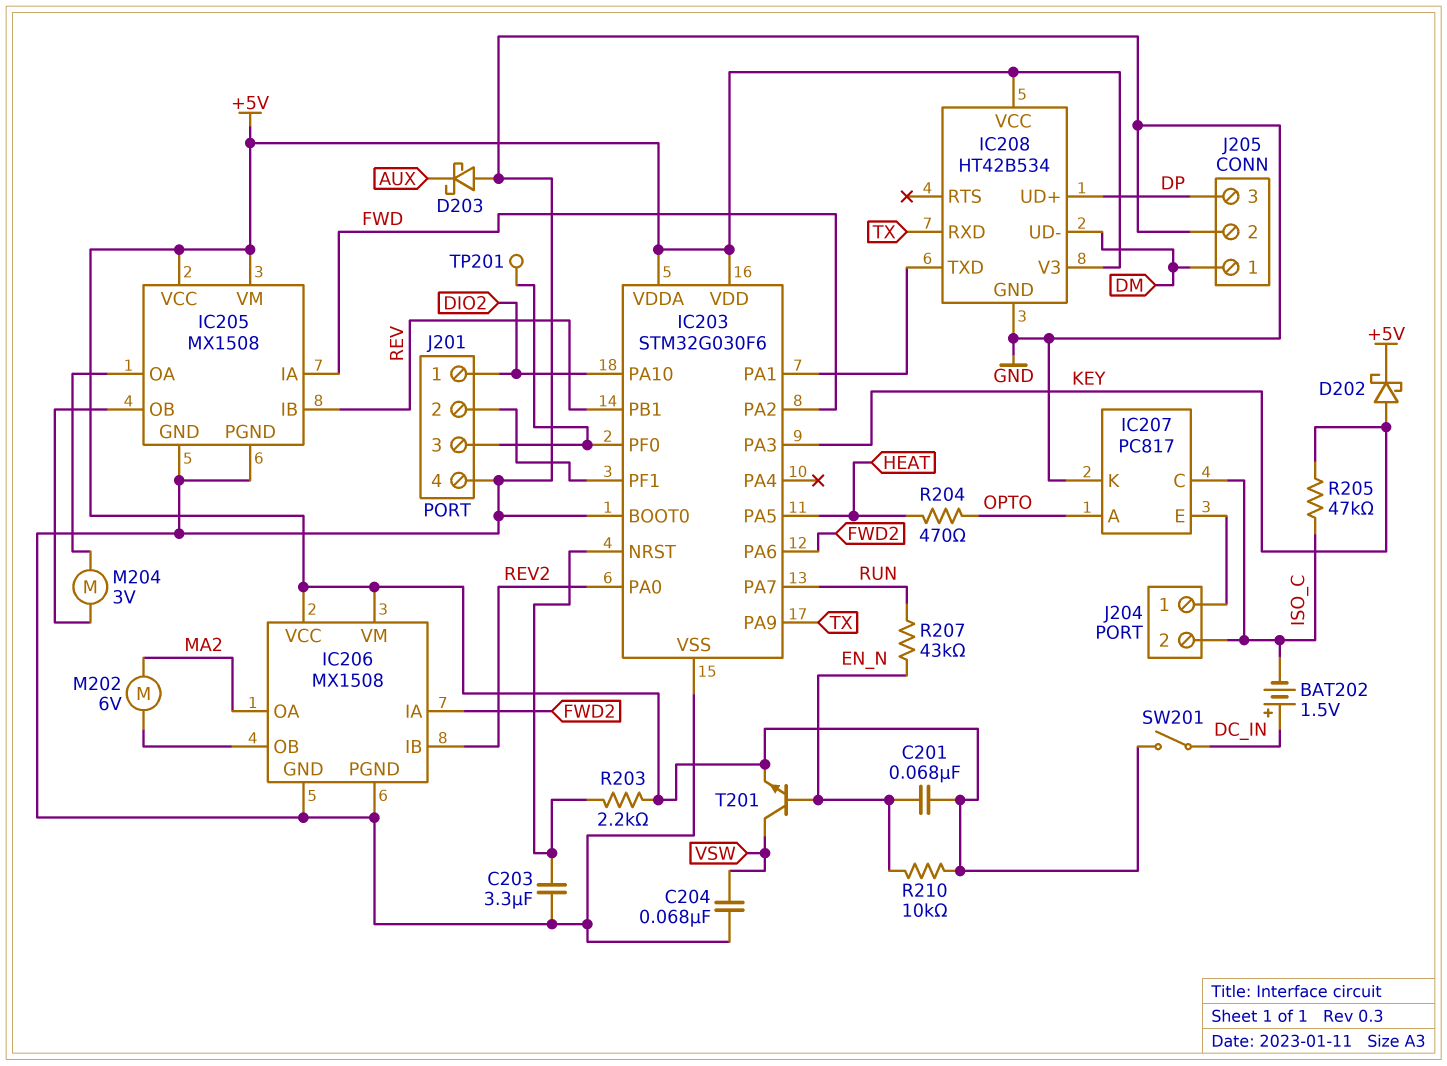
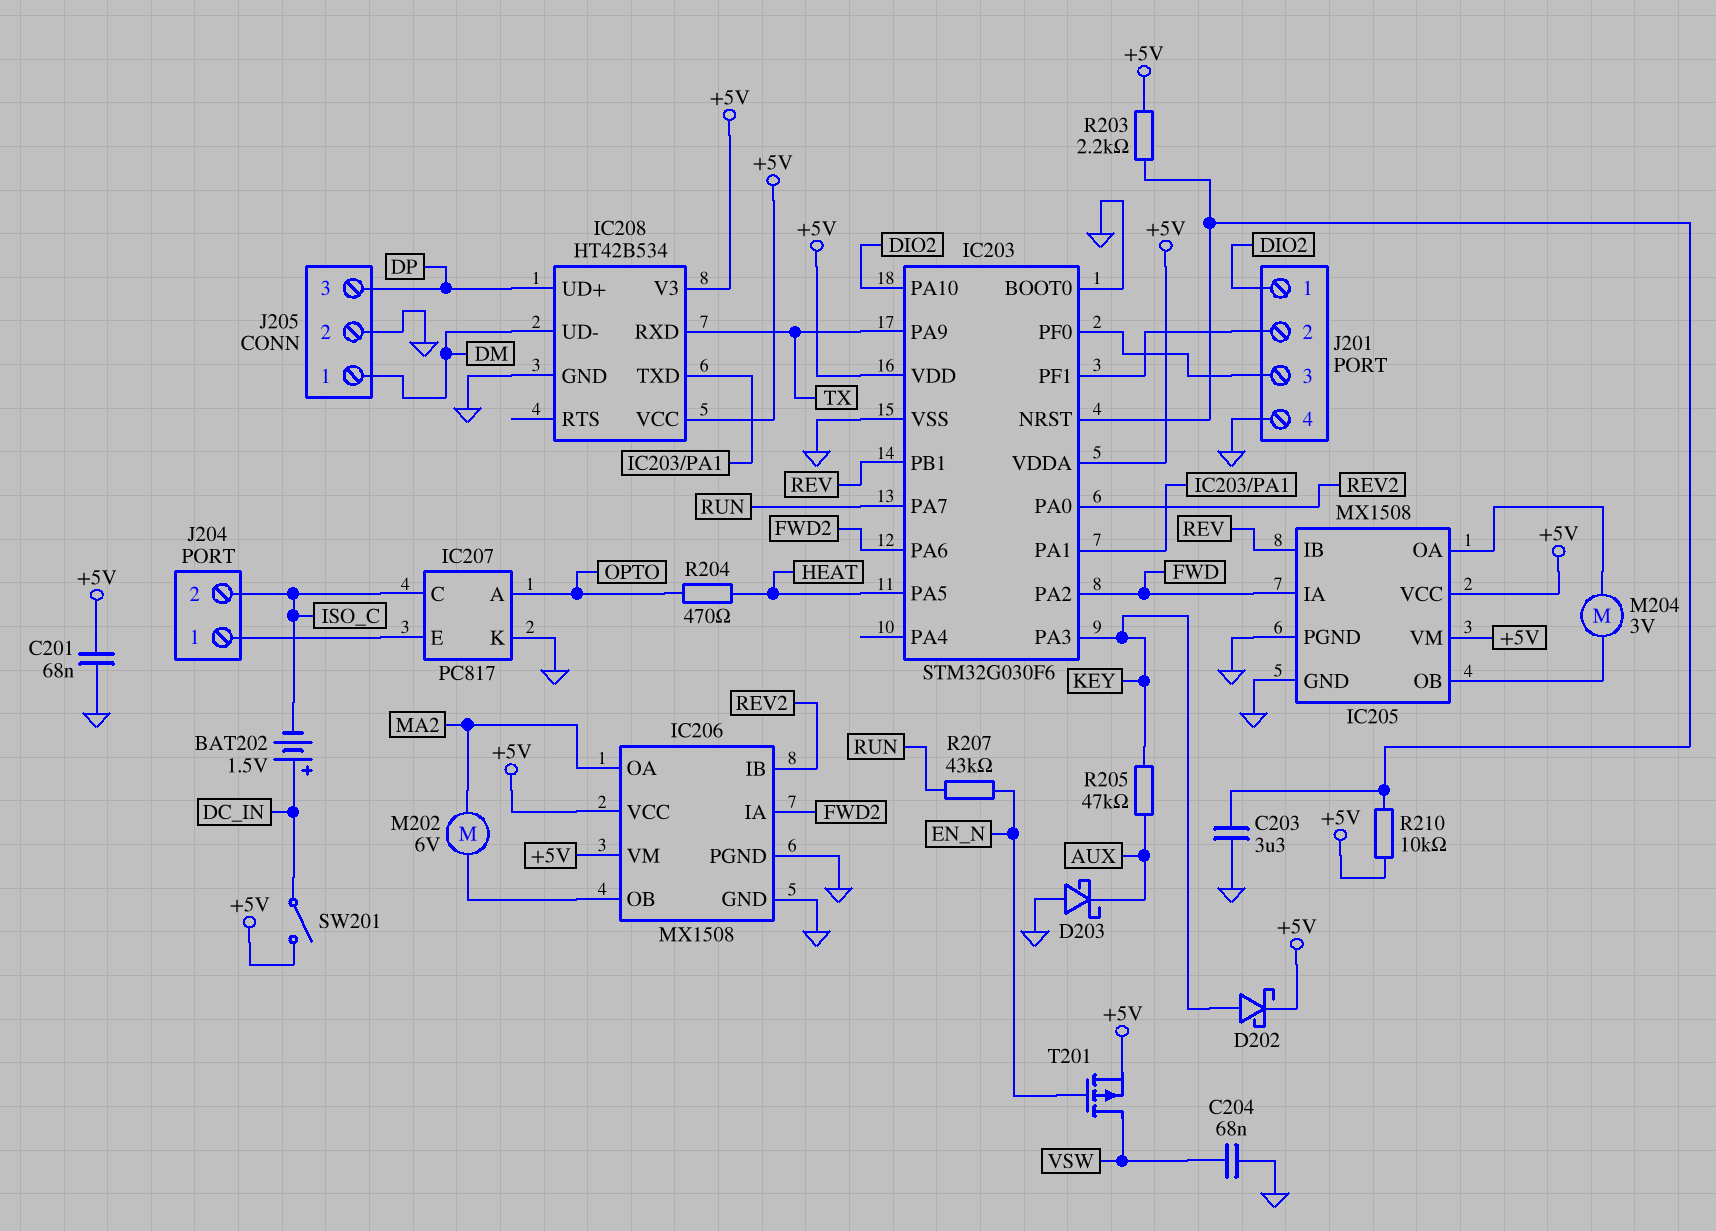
C201: 68nF (+5V, EN_N) -> 68nF (+5V, GND)
R205: 47k (ISO_C, KEY) -> 47k (AUX, KEY)
R210: 10k (+5V, EN_N) -> 10k (+5V, IC203/NRST)
T201: NPN (B EN_N, C VSW, E +5V) -> PMOS (G EN_N, D VSW, S +5V)
TP201: test point (IC203/PF0) -> none

